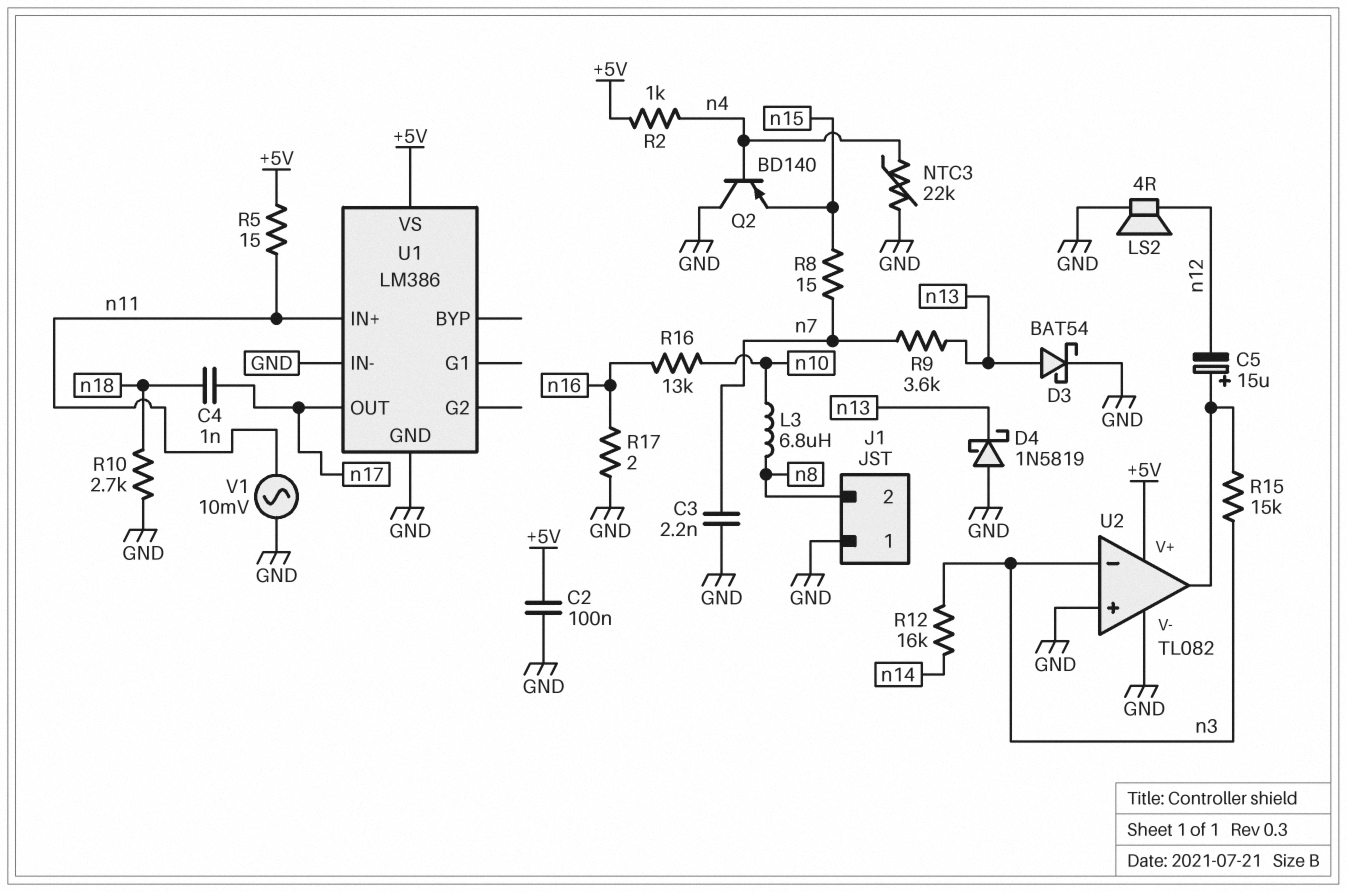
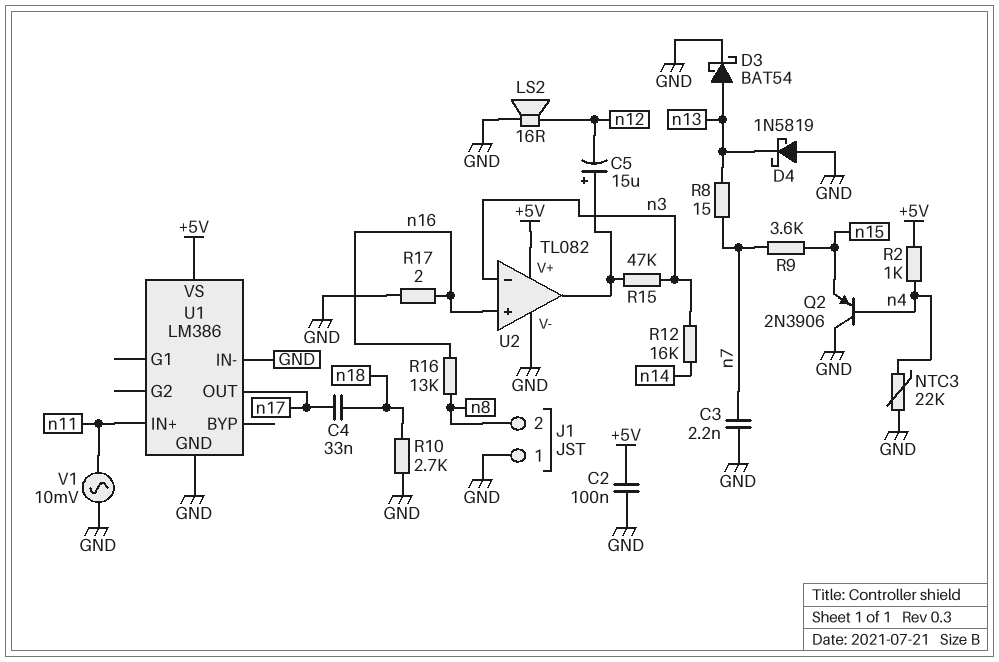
C4: 1nF (n17, n18) -> 33nF (n17, n18)
L3: 6.8uH (n8, n10) -> none
LS2: speaker 4R (GND, n12) -> speaker 16R (GND, n12)
Q2: PNP BD140 (B n4, C GND, E n15) -> PNP 2N3906 (B n4, C GND, E n15)
R5: 15 (+5V, n11) -> none
R8: 15 (n7, n15) -> 15 (n7, n13)
R9: 3.6k (n7, n13) -> 3.6k (n7, n15)
R15: 15k (U2/out, n3) -> 47k (U2/out, n3)
R16: 13k (n10, n16) -> 13k (n8, n16)
U2 pin in+: GND -> n16

